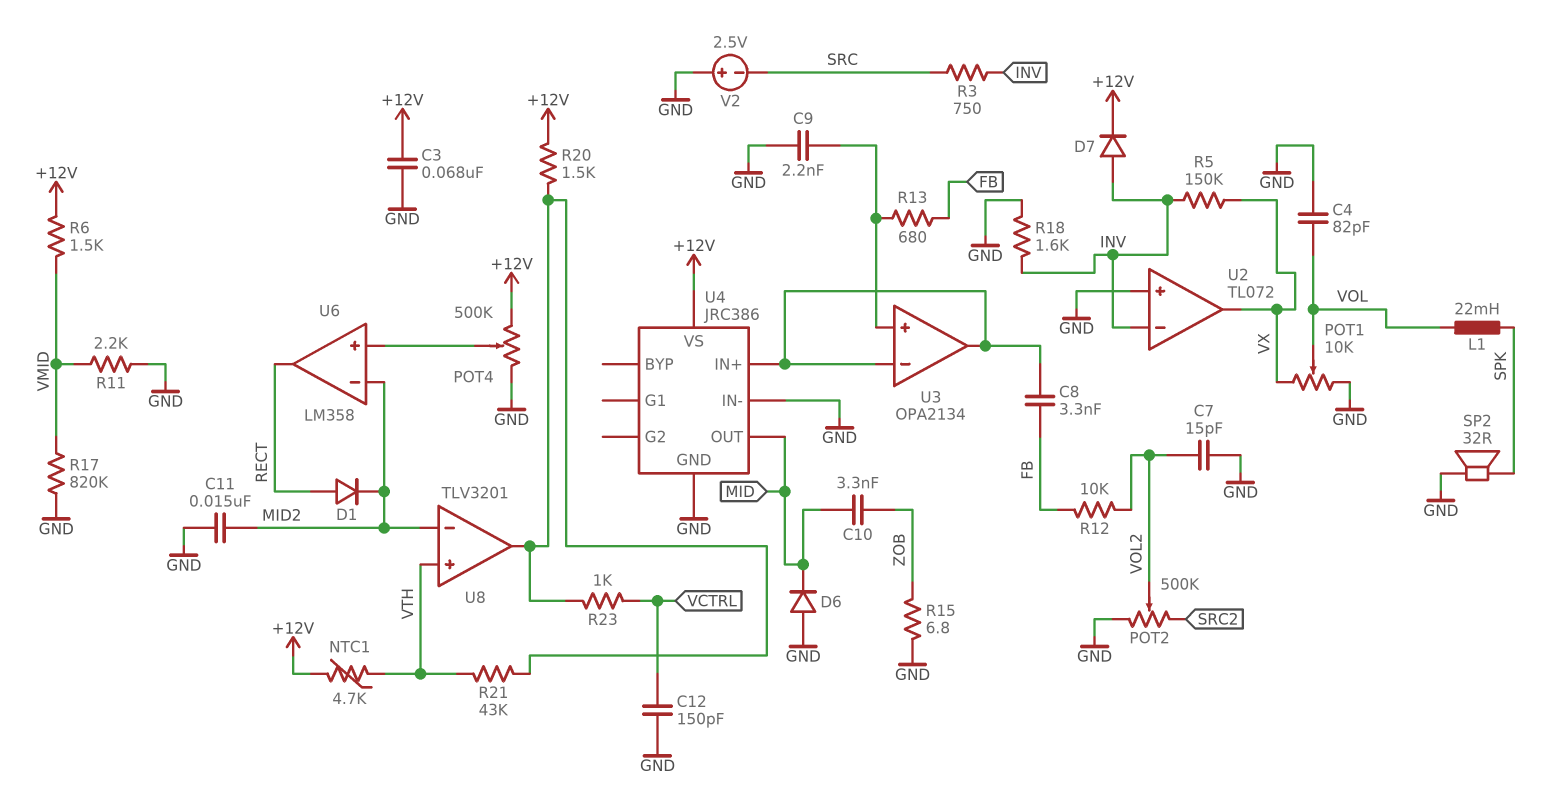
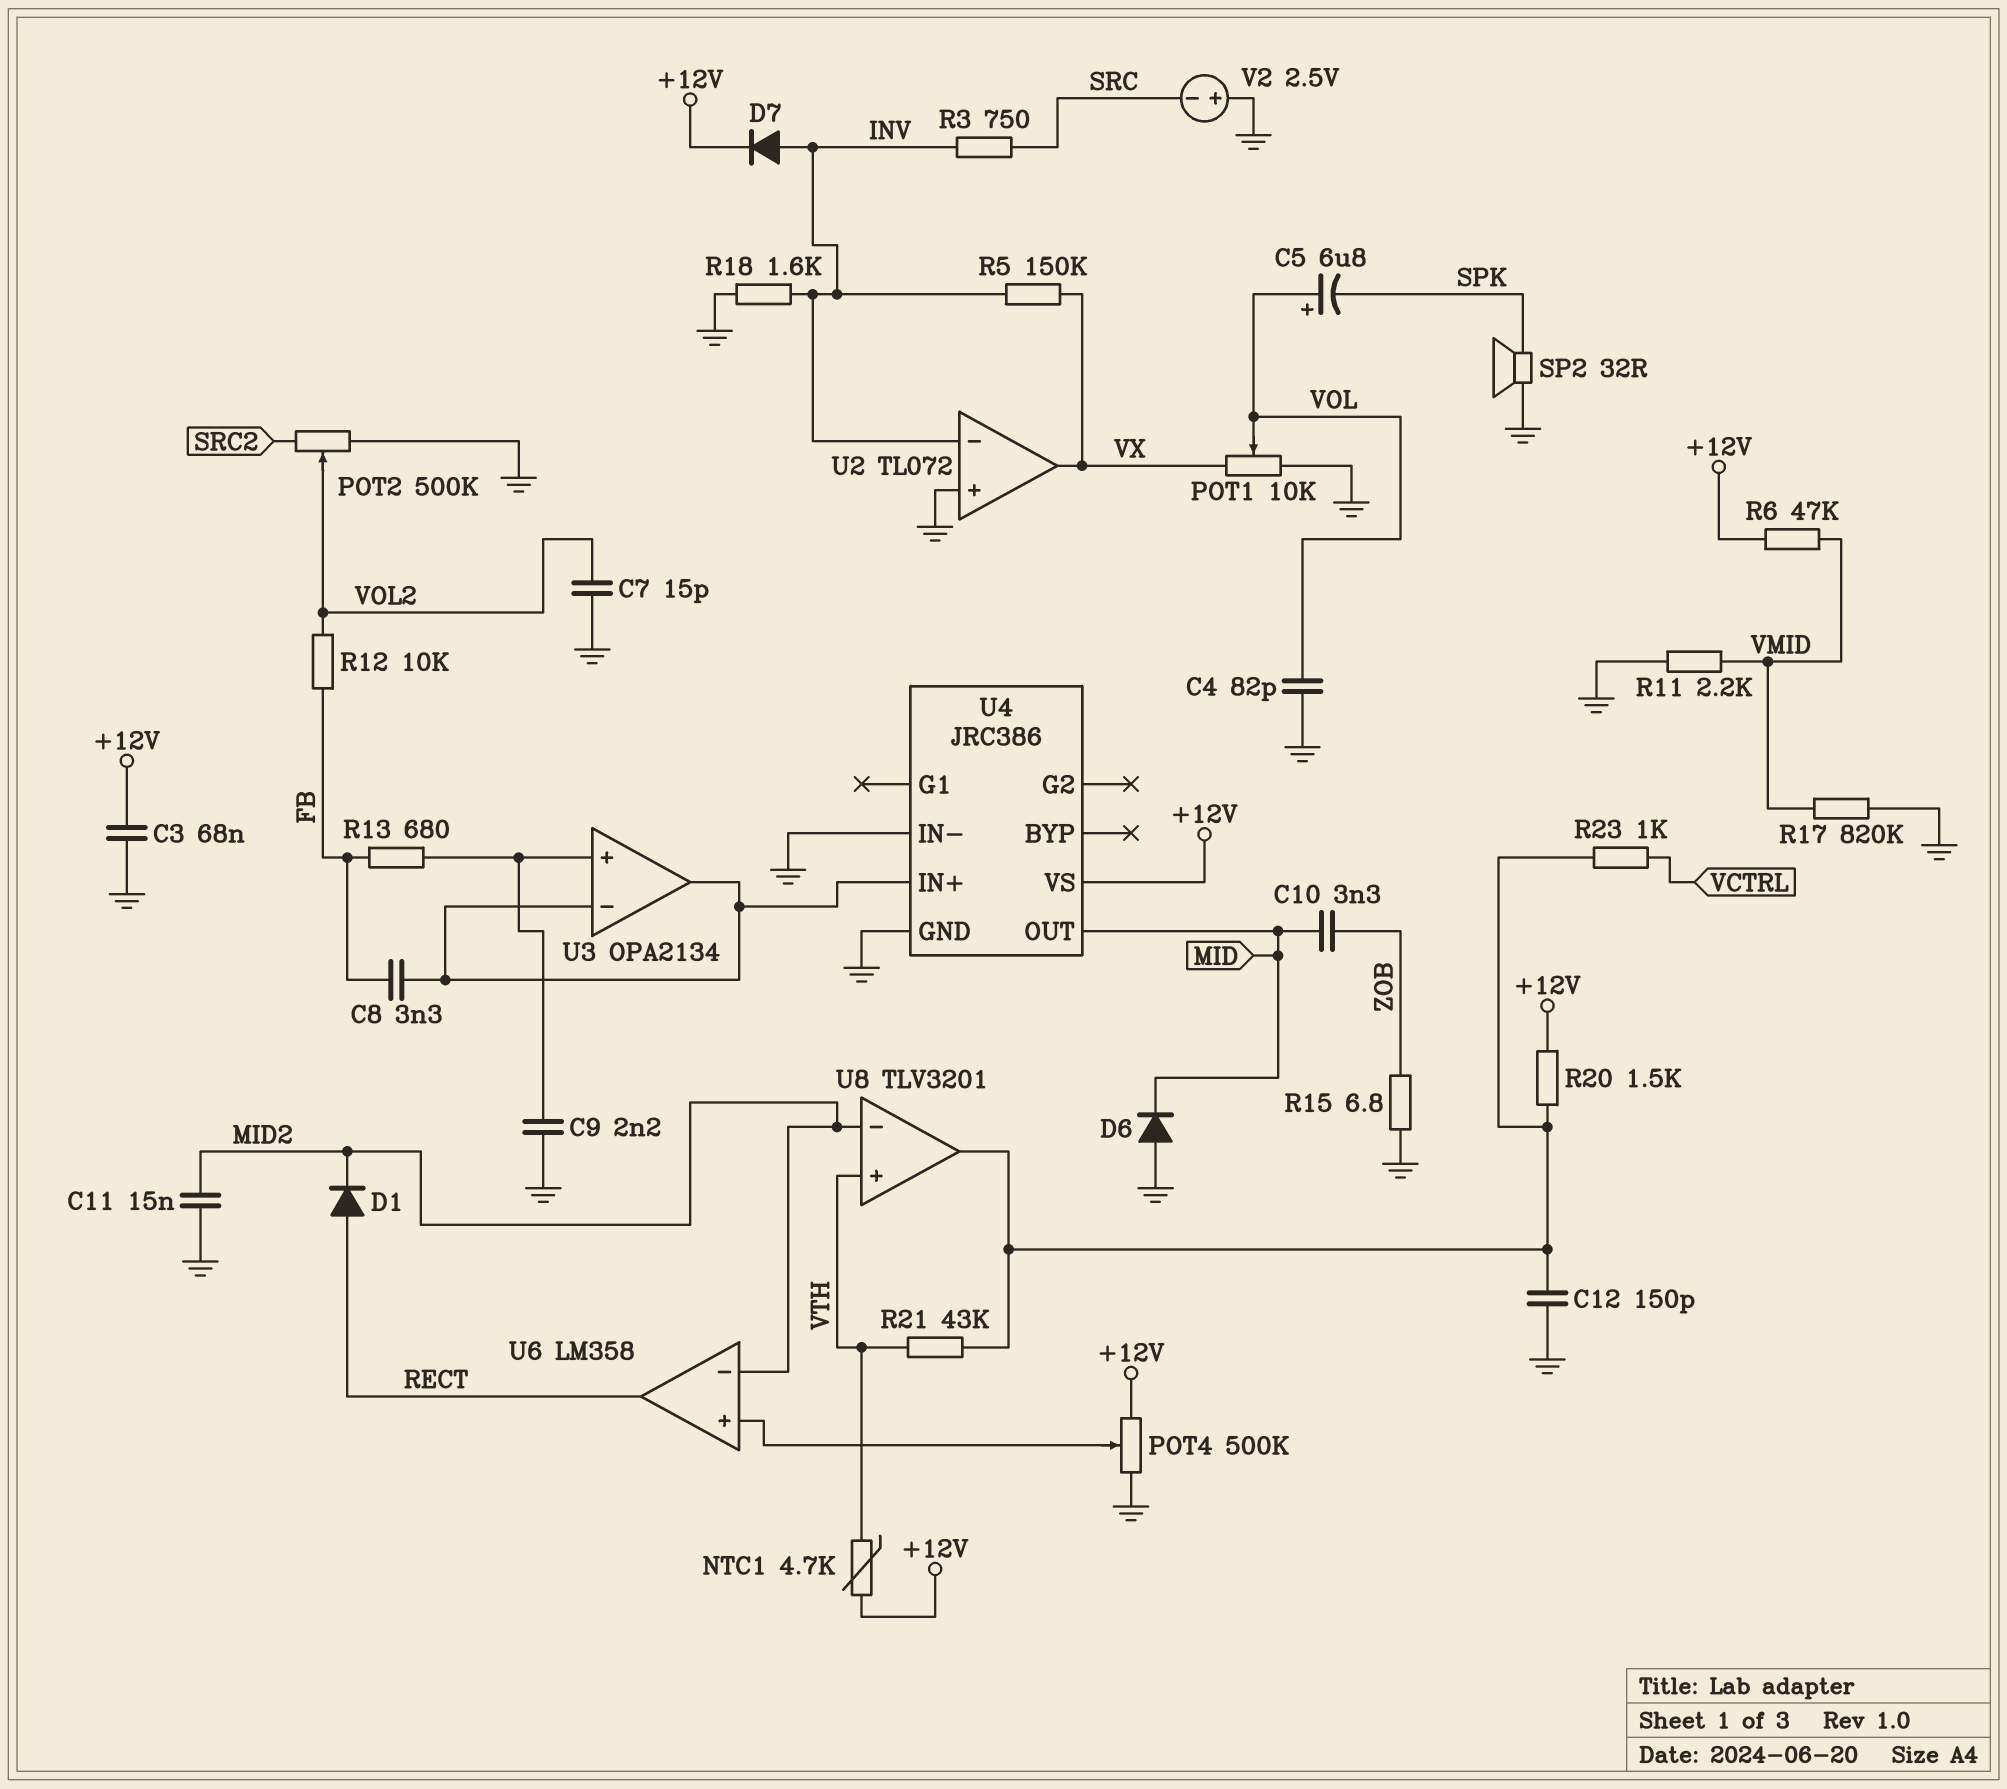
C5: none -> 6.8uF (plus VOL, minus SPK)
C12: 150pF (GND, VCTRL) -> 150pF (GND, U8/out)
L1: 22mH (SPK, VOL) -> none
R6: 1.5k (+12V, VMID) -> 47k (+12V, VMID)

